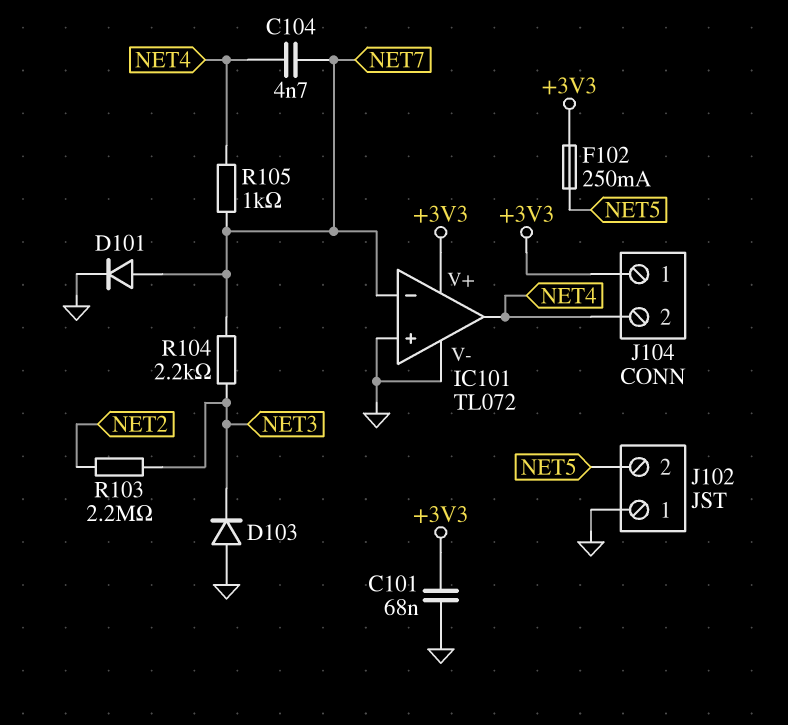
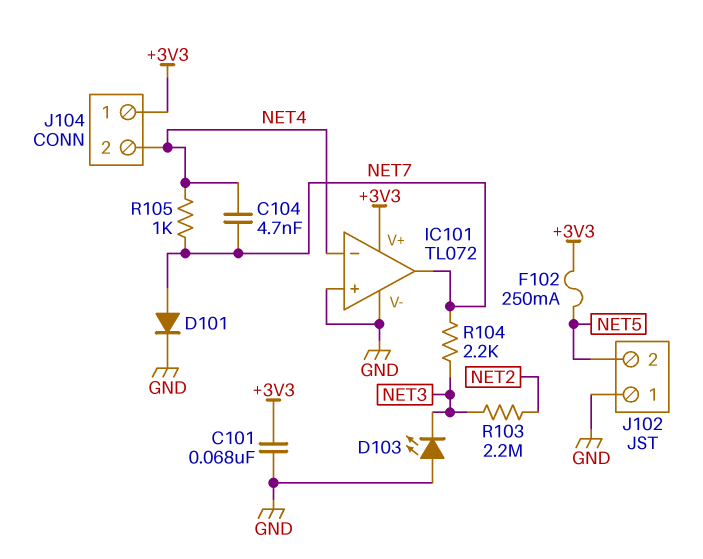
D103: diode (A GND, K NET3) -> LED (A GND, K NET3)
IC101 pin in-: NET7 -> NET4
IC101 pin out: NET4 -> NET7

